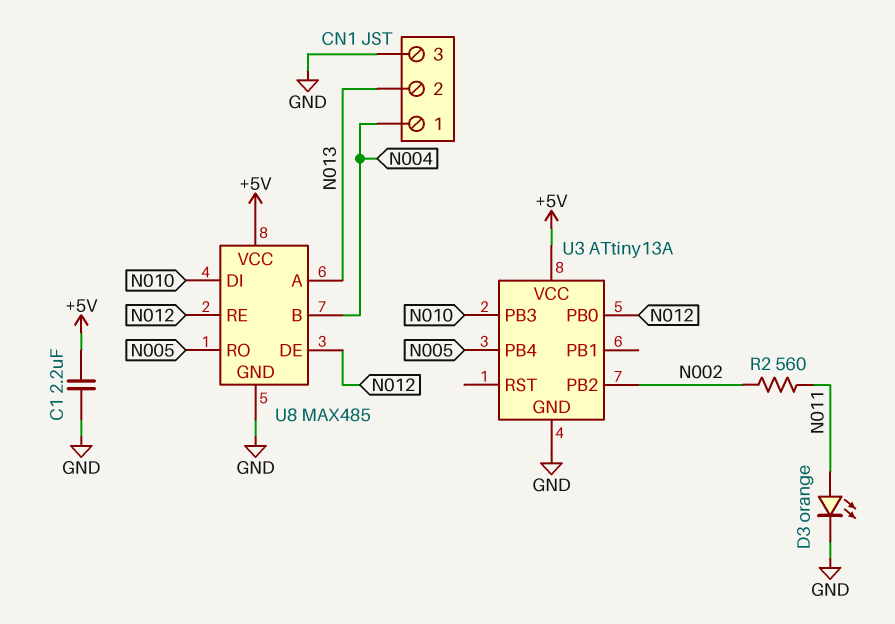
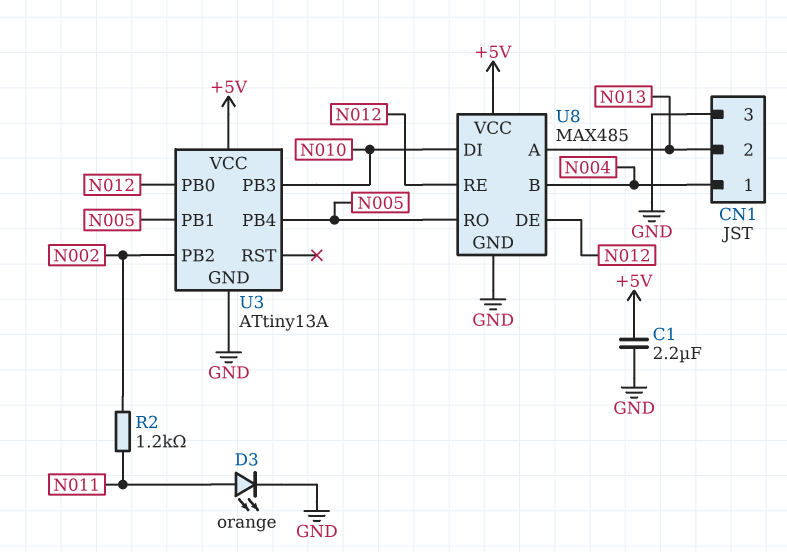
R2: 560 (N002, N011) -> 1.2k (N002, N011)
U3 pin PB1: none -> N005

